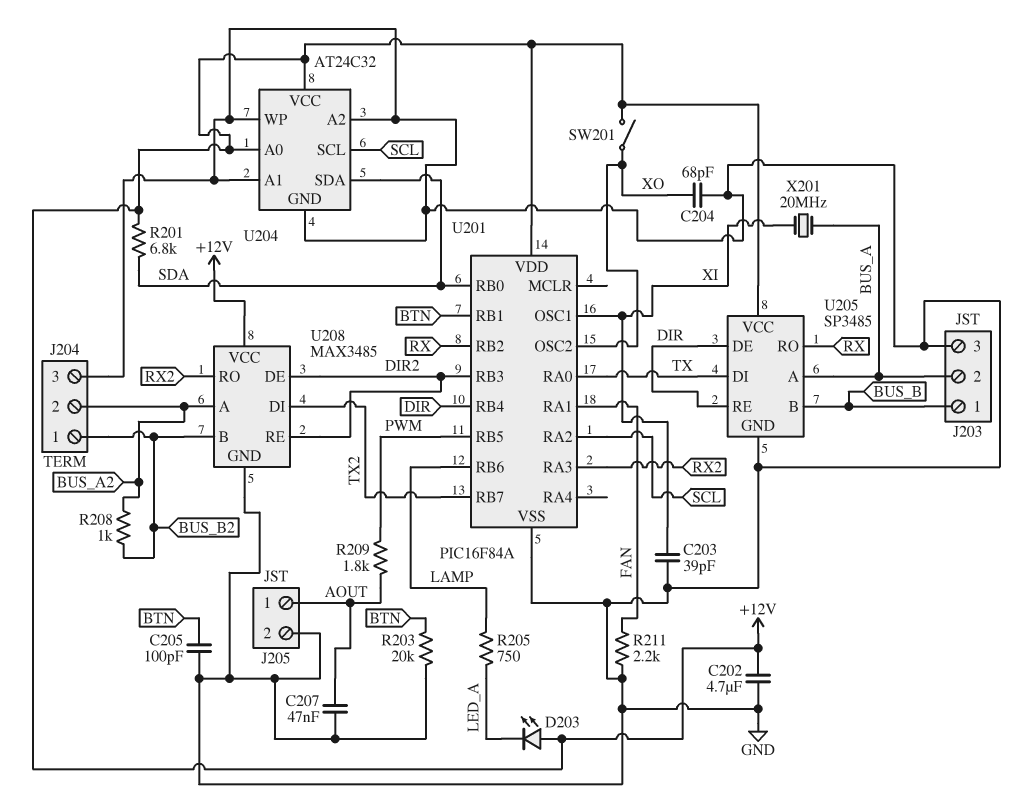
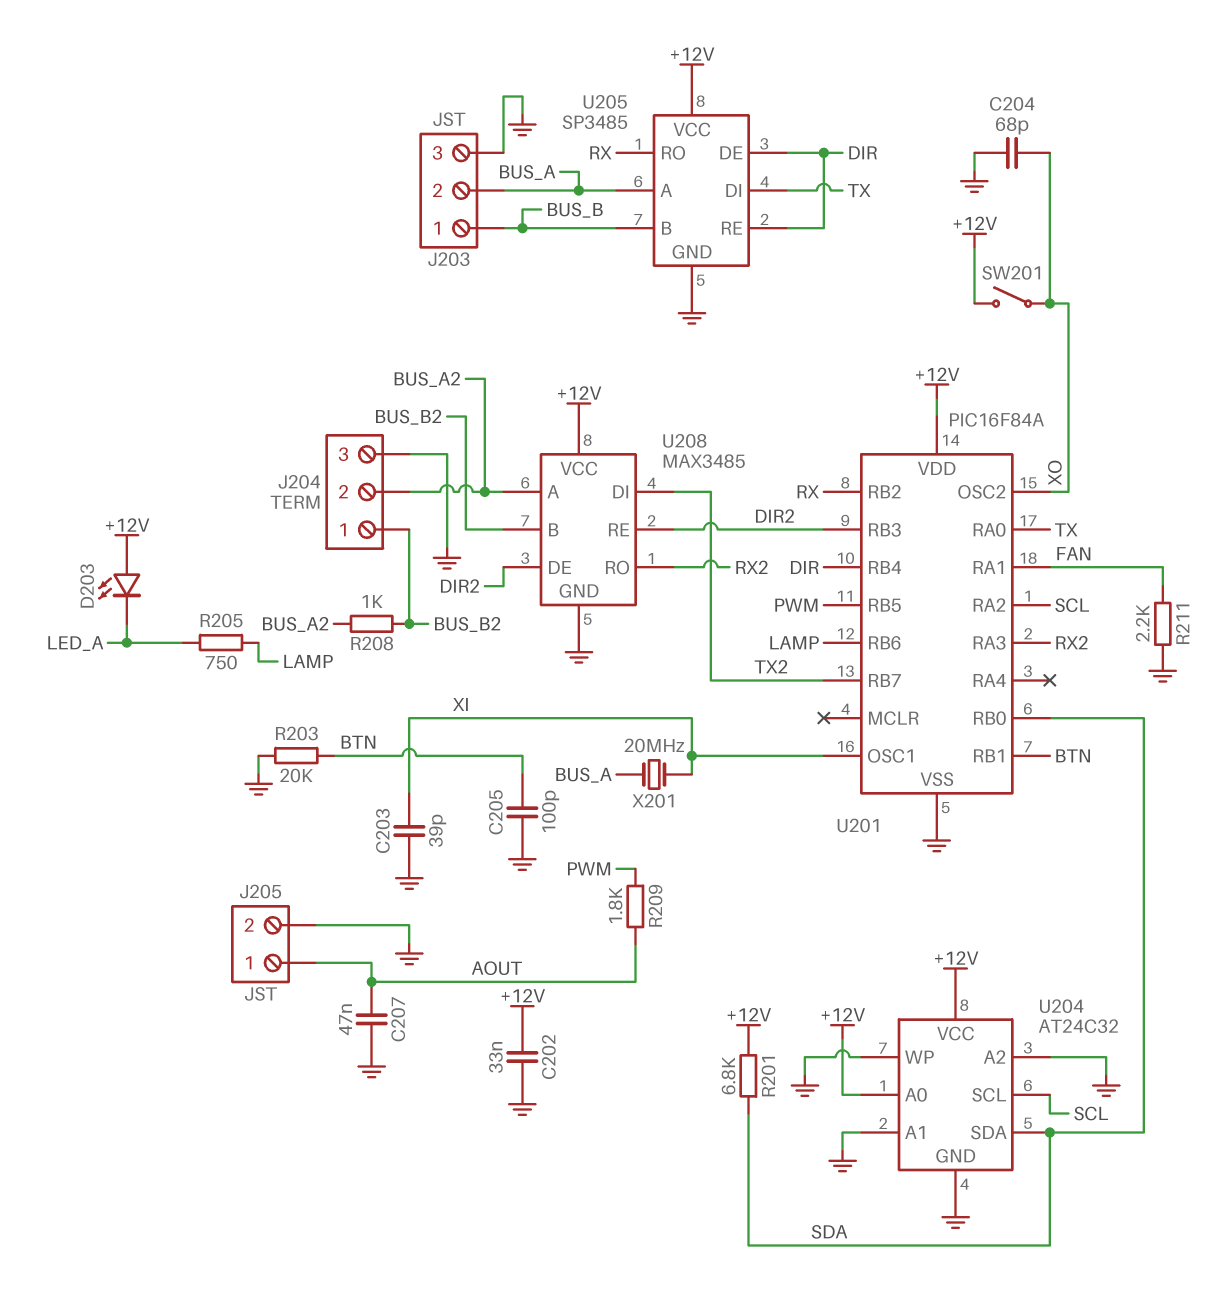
C202: 4.7uF (+12V, GND) -> 33nF (+12V, GND)

